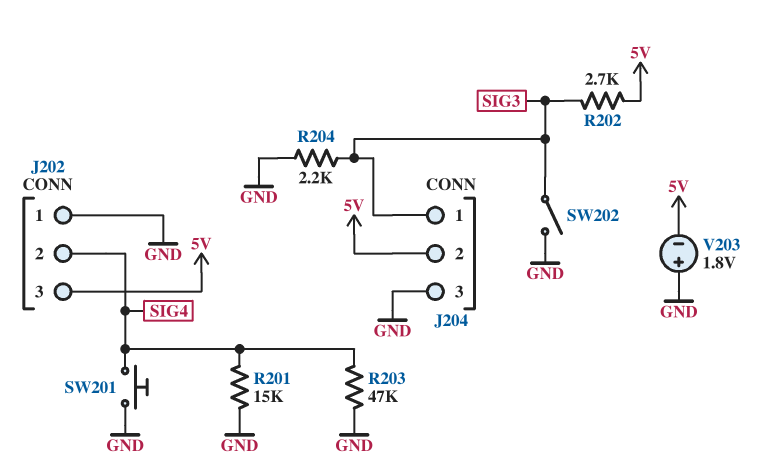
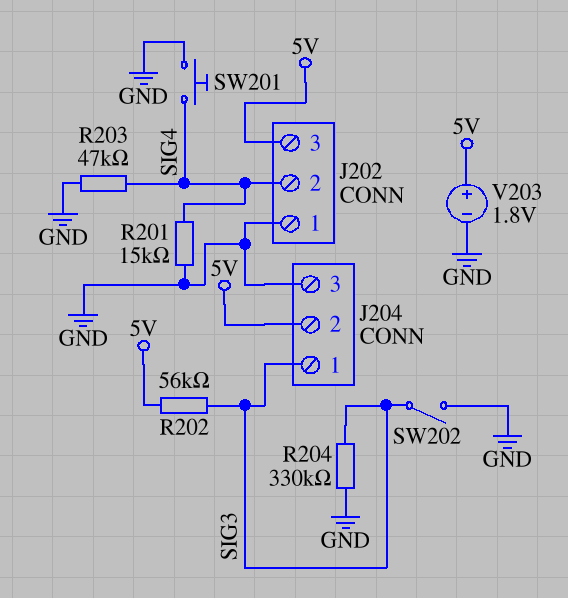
R202: 2.7k (5V, SIG3) -> 56k (5V, SIG3)
R204: 2.2k (GND, SIG3) -> 330k (GND, SIG3)
V203: 1.8V (plus GND, minus 5V) -> 1.8V (plus 5V, minus GND)

